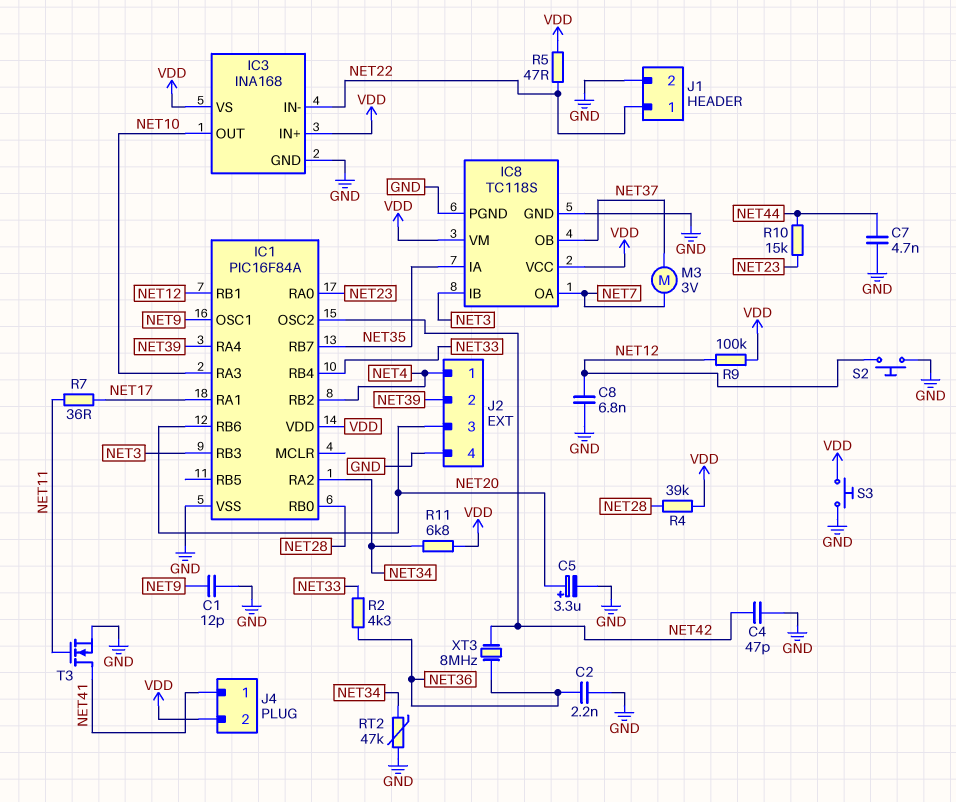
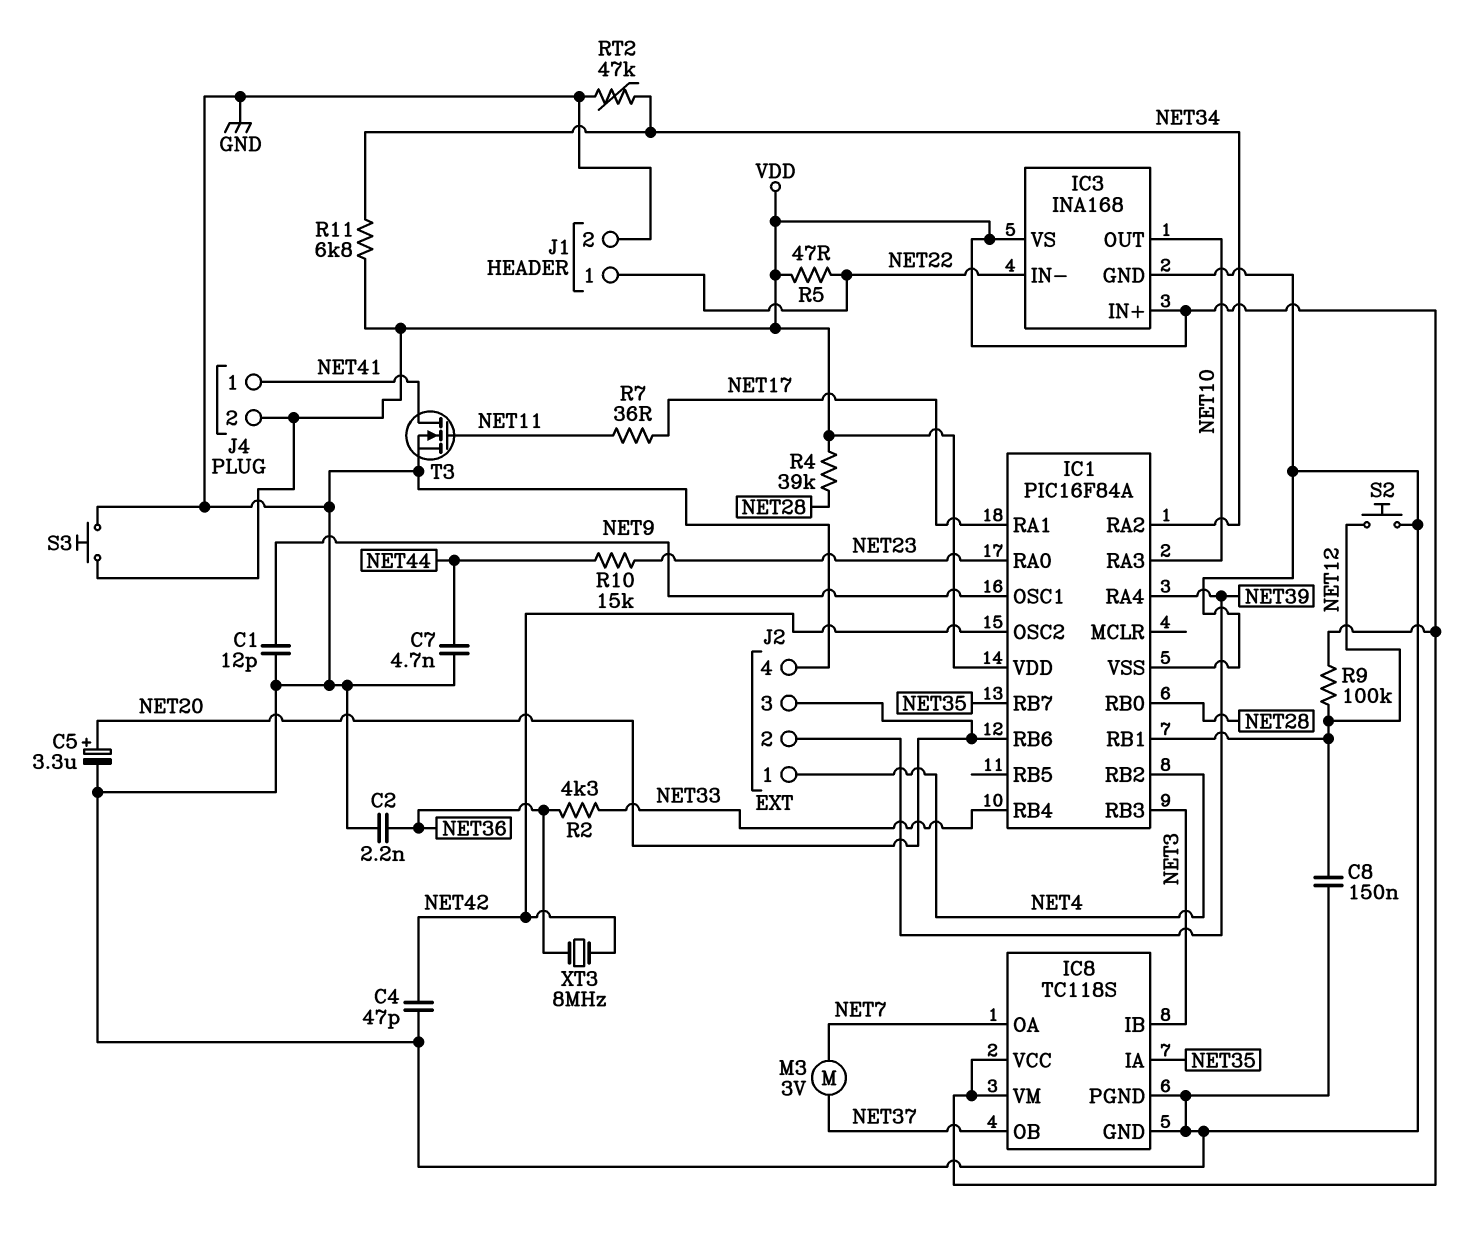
C8: 6.8nF (GND, NET12) -> 150nF (GND, NET12)

